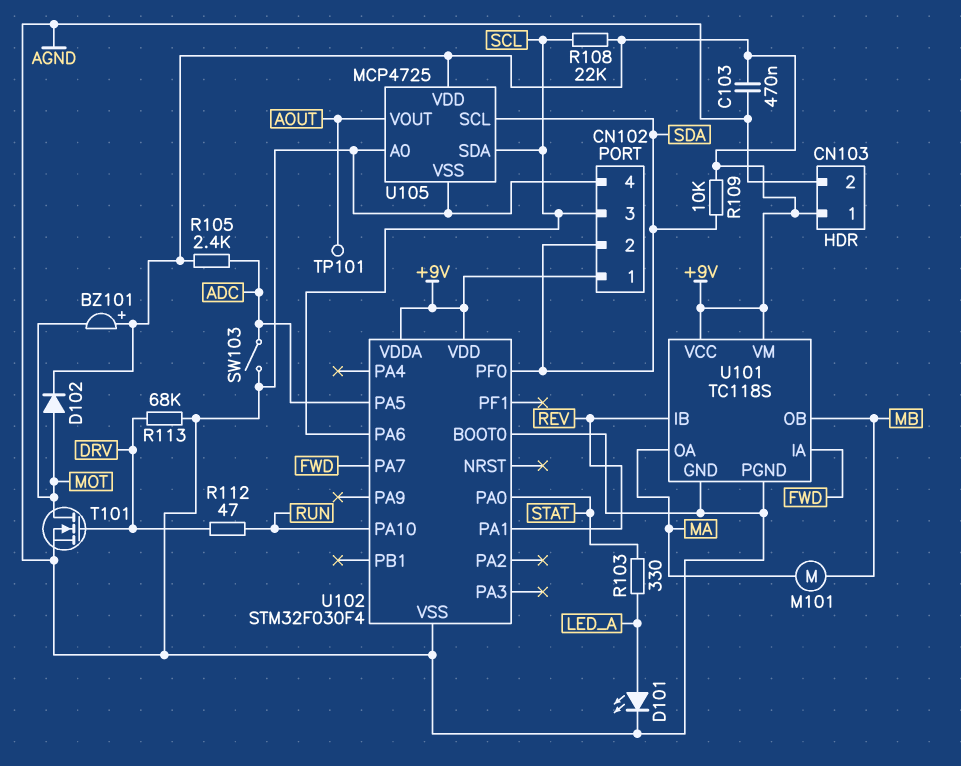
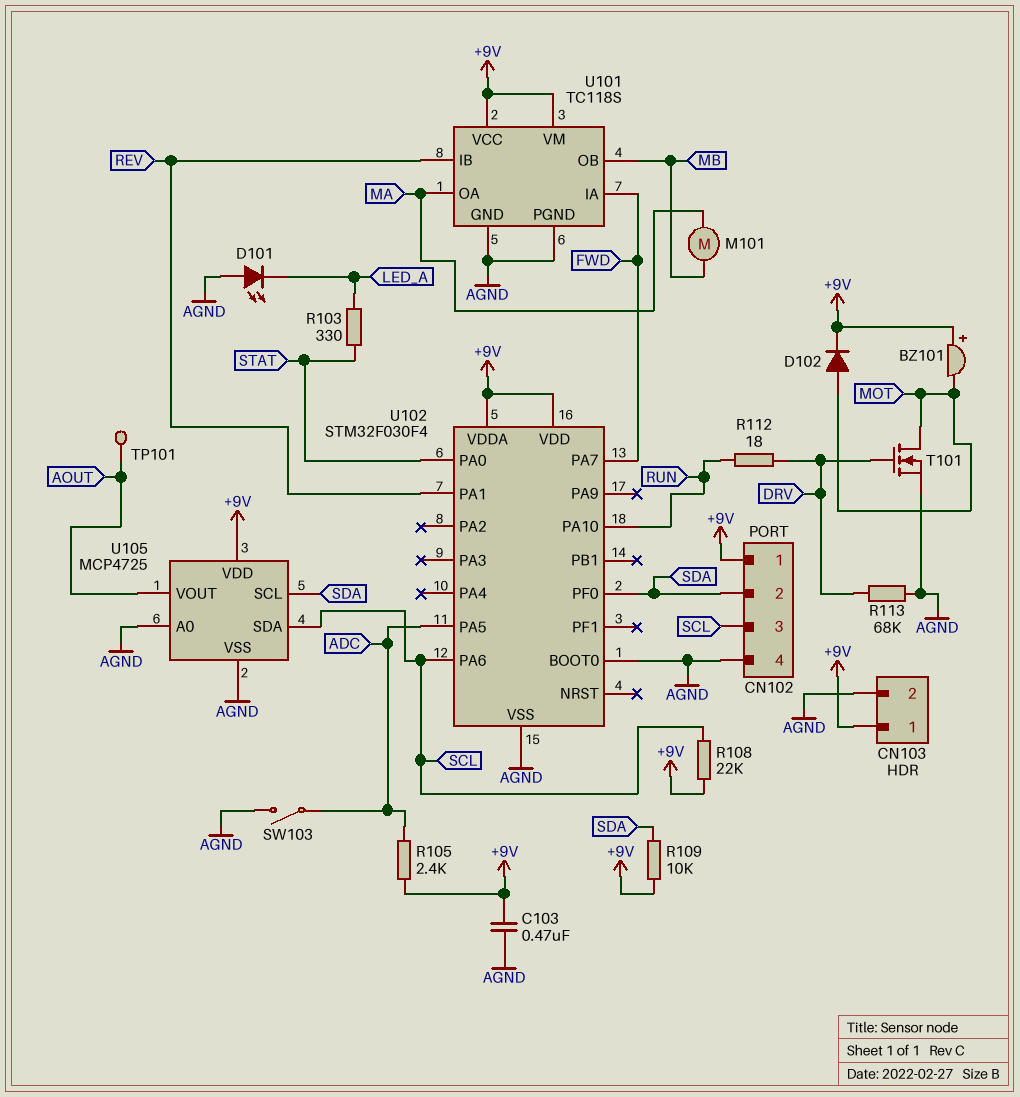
D101: LED (A LED_A, K AGND) -> LED (A AGND, K LED_A)
R112: 47 (DRV, RUN) -> 18 (DRV, RUN)

